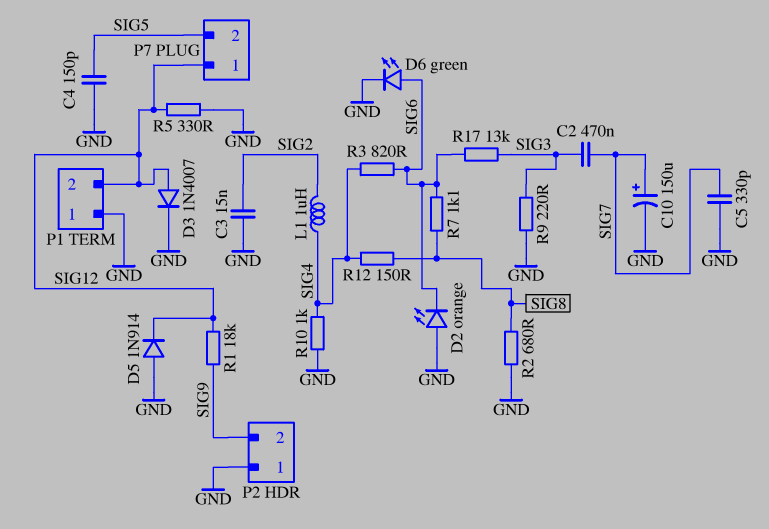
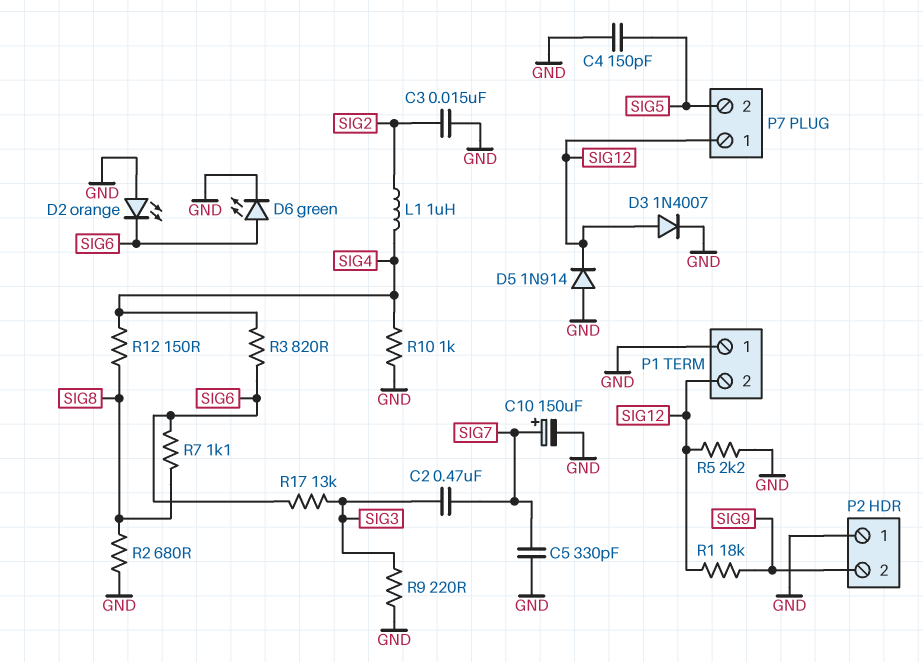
R5: 330 (GND, SIG12) -> 2.2k (GND, SIG12)

